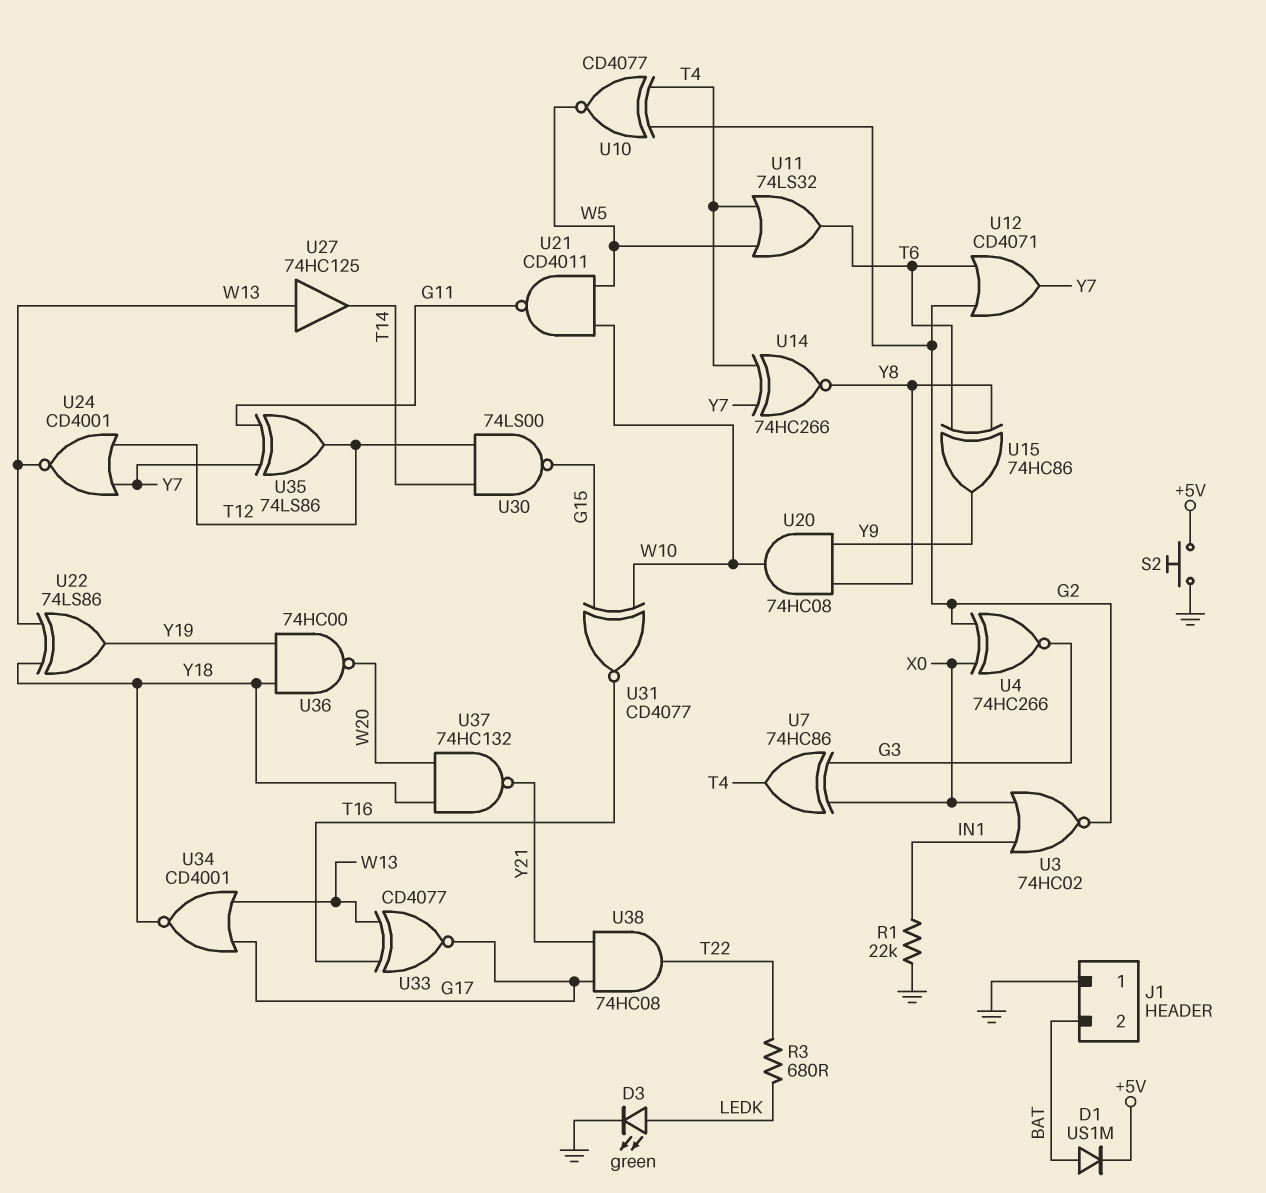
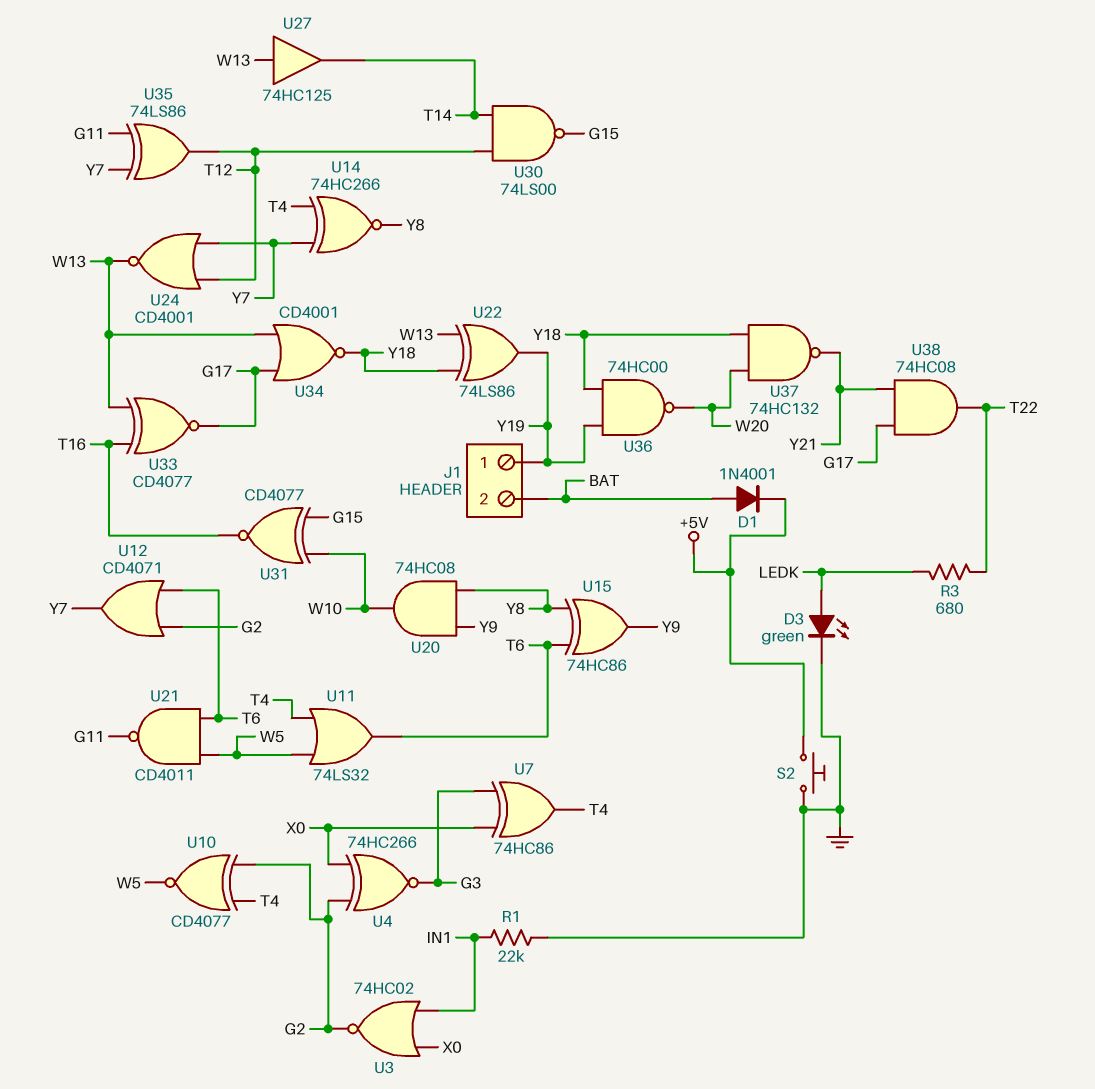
D1: diode US1M (A BAT, K +5V) -> diode 1N4001 (A BAT, K +5V)
J1 pin 1: GND -> Y19
U21: NAND CD4011 (in W5, in W10, out G11) -> NAND CD4011 (in T6, in W5, out G11)

